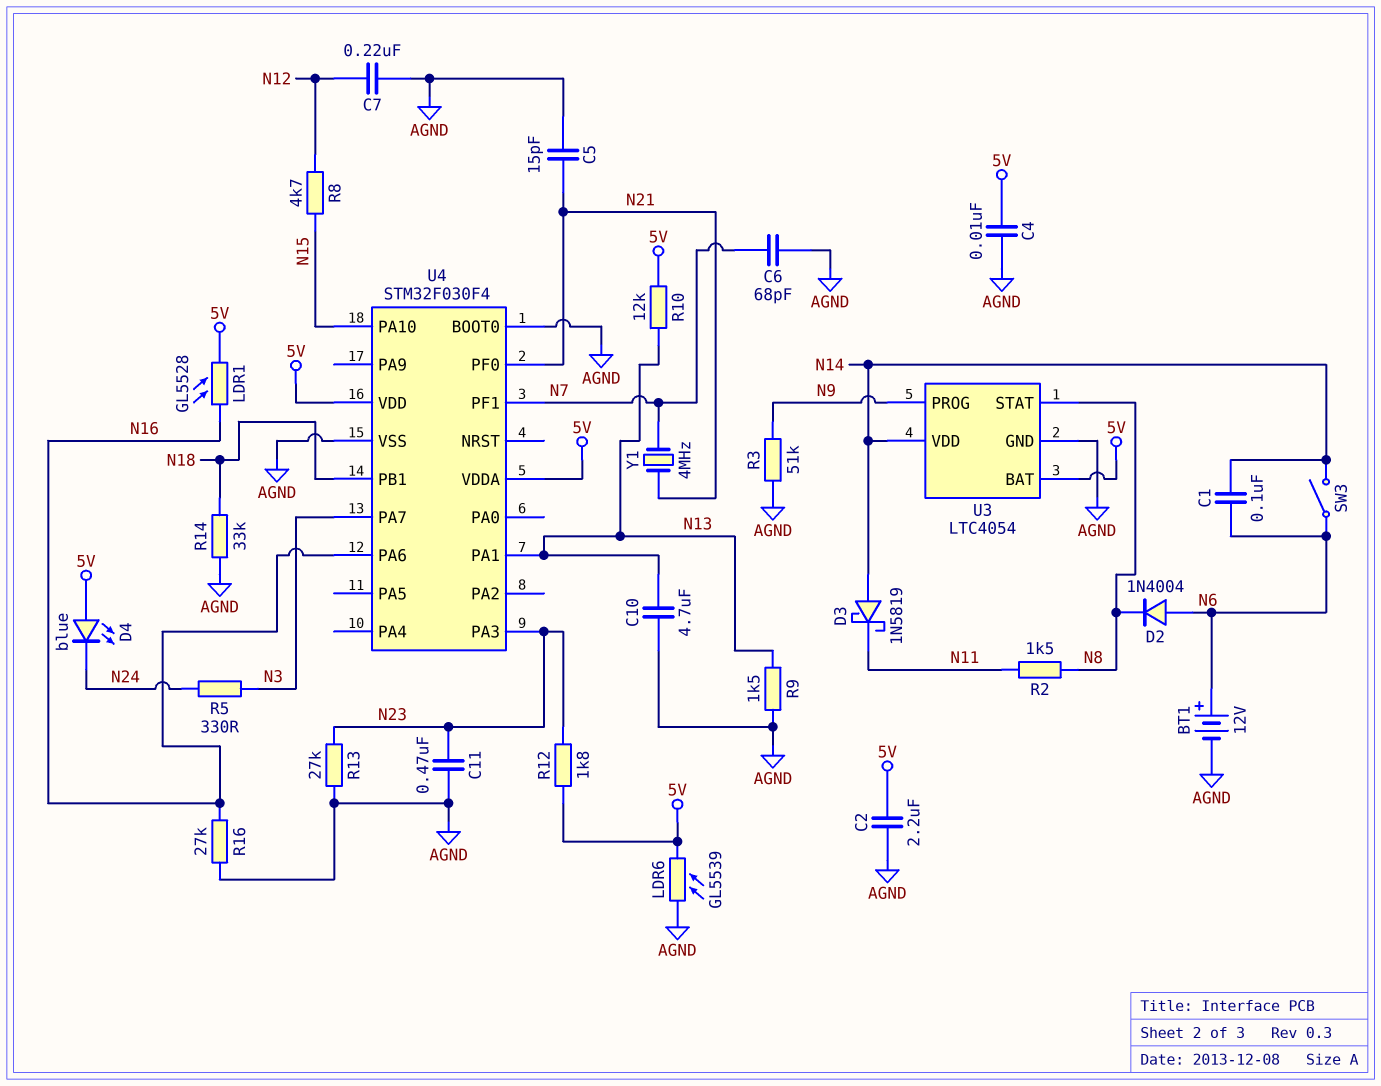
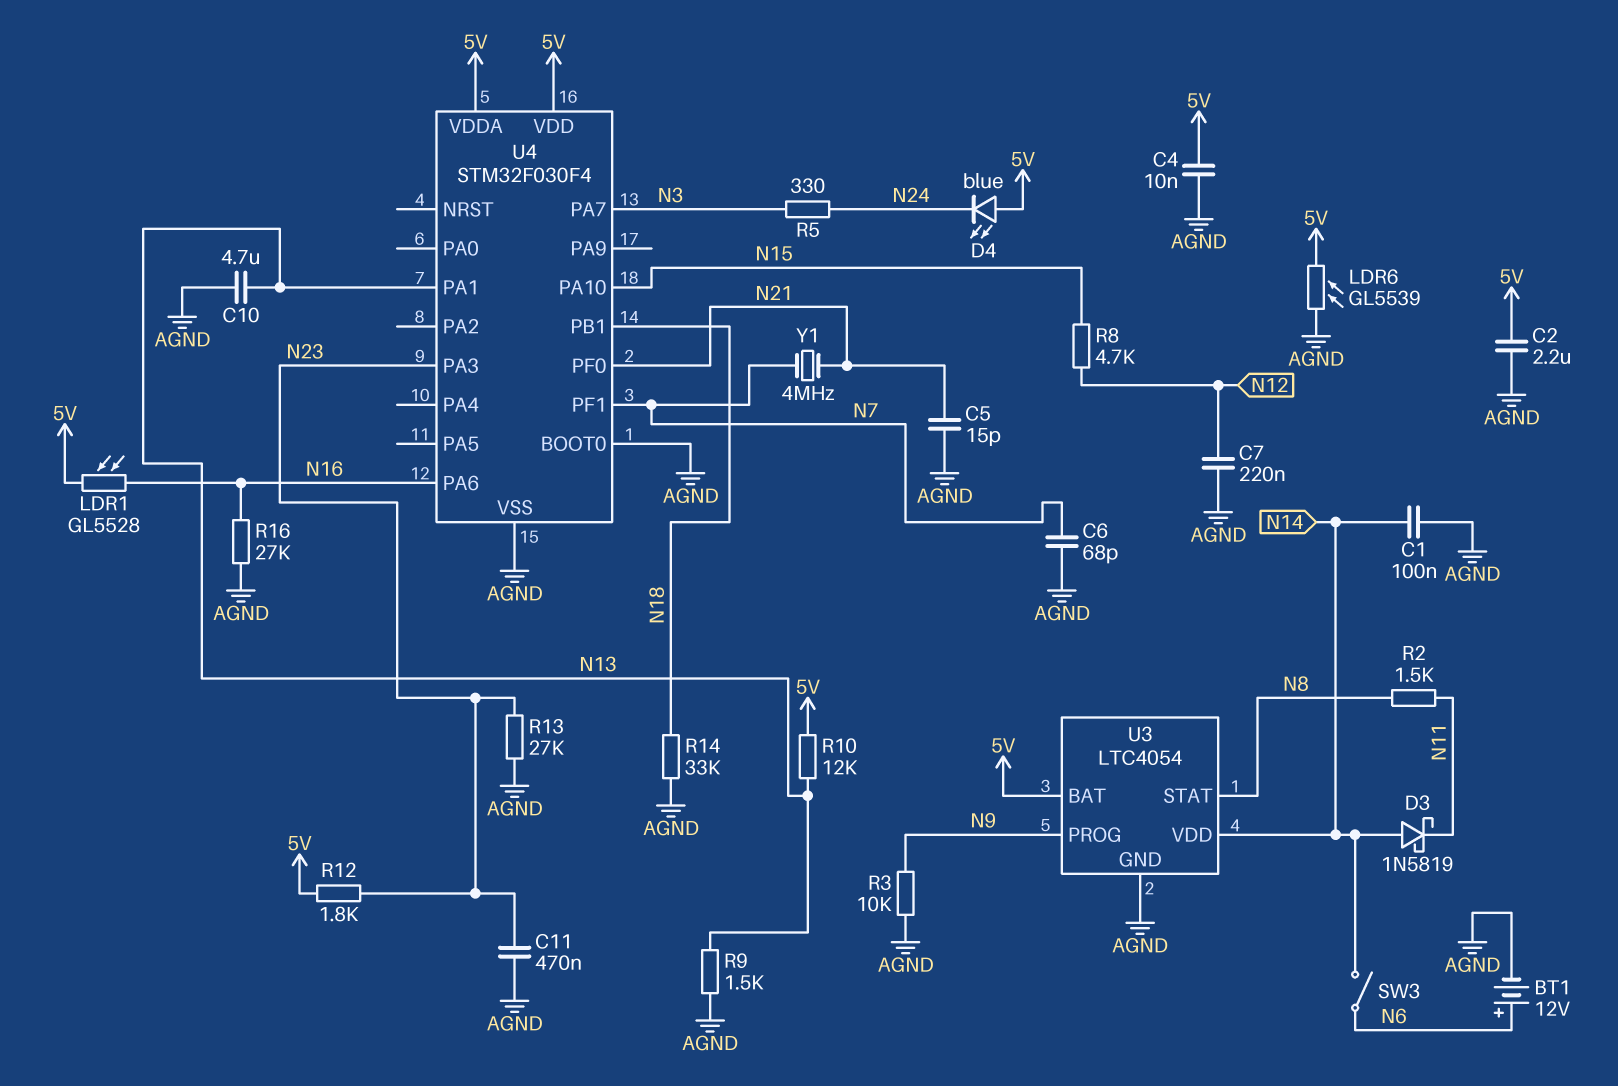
C1: 100nF (N6, N14) -> 100nF (AGND, N14)
D2: diode 1N4004 (A N6, K N8) -> none
R3: 51k (AGND, N9) -> 10k (AGND, N9)

